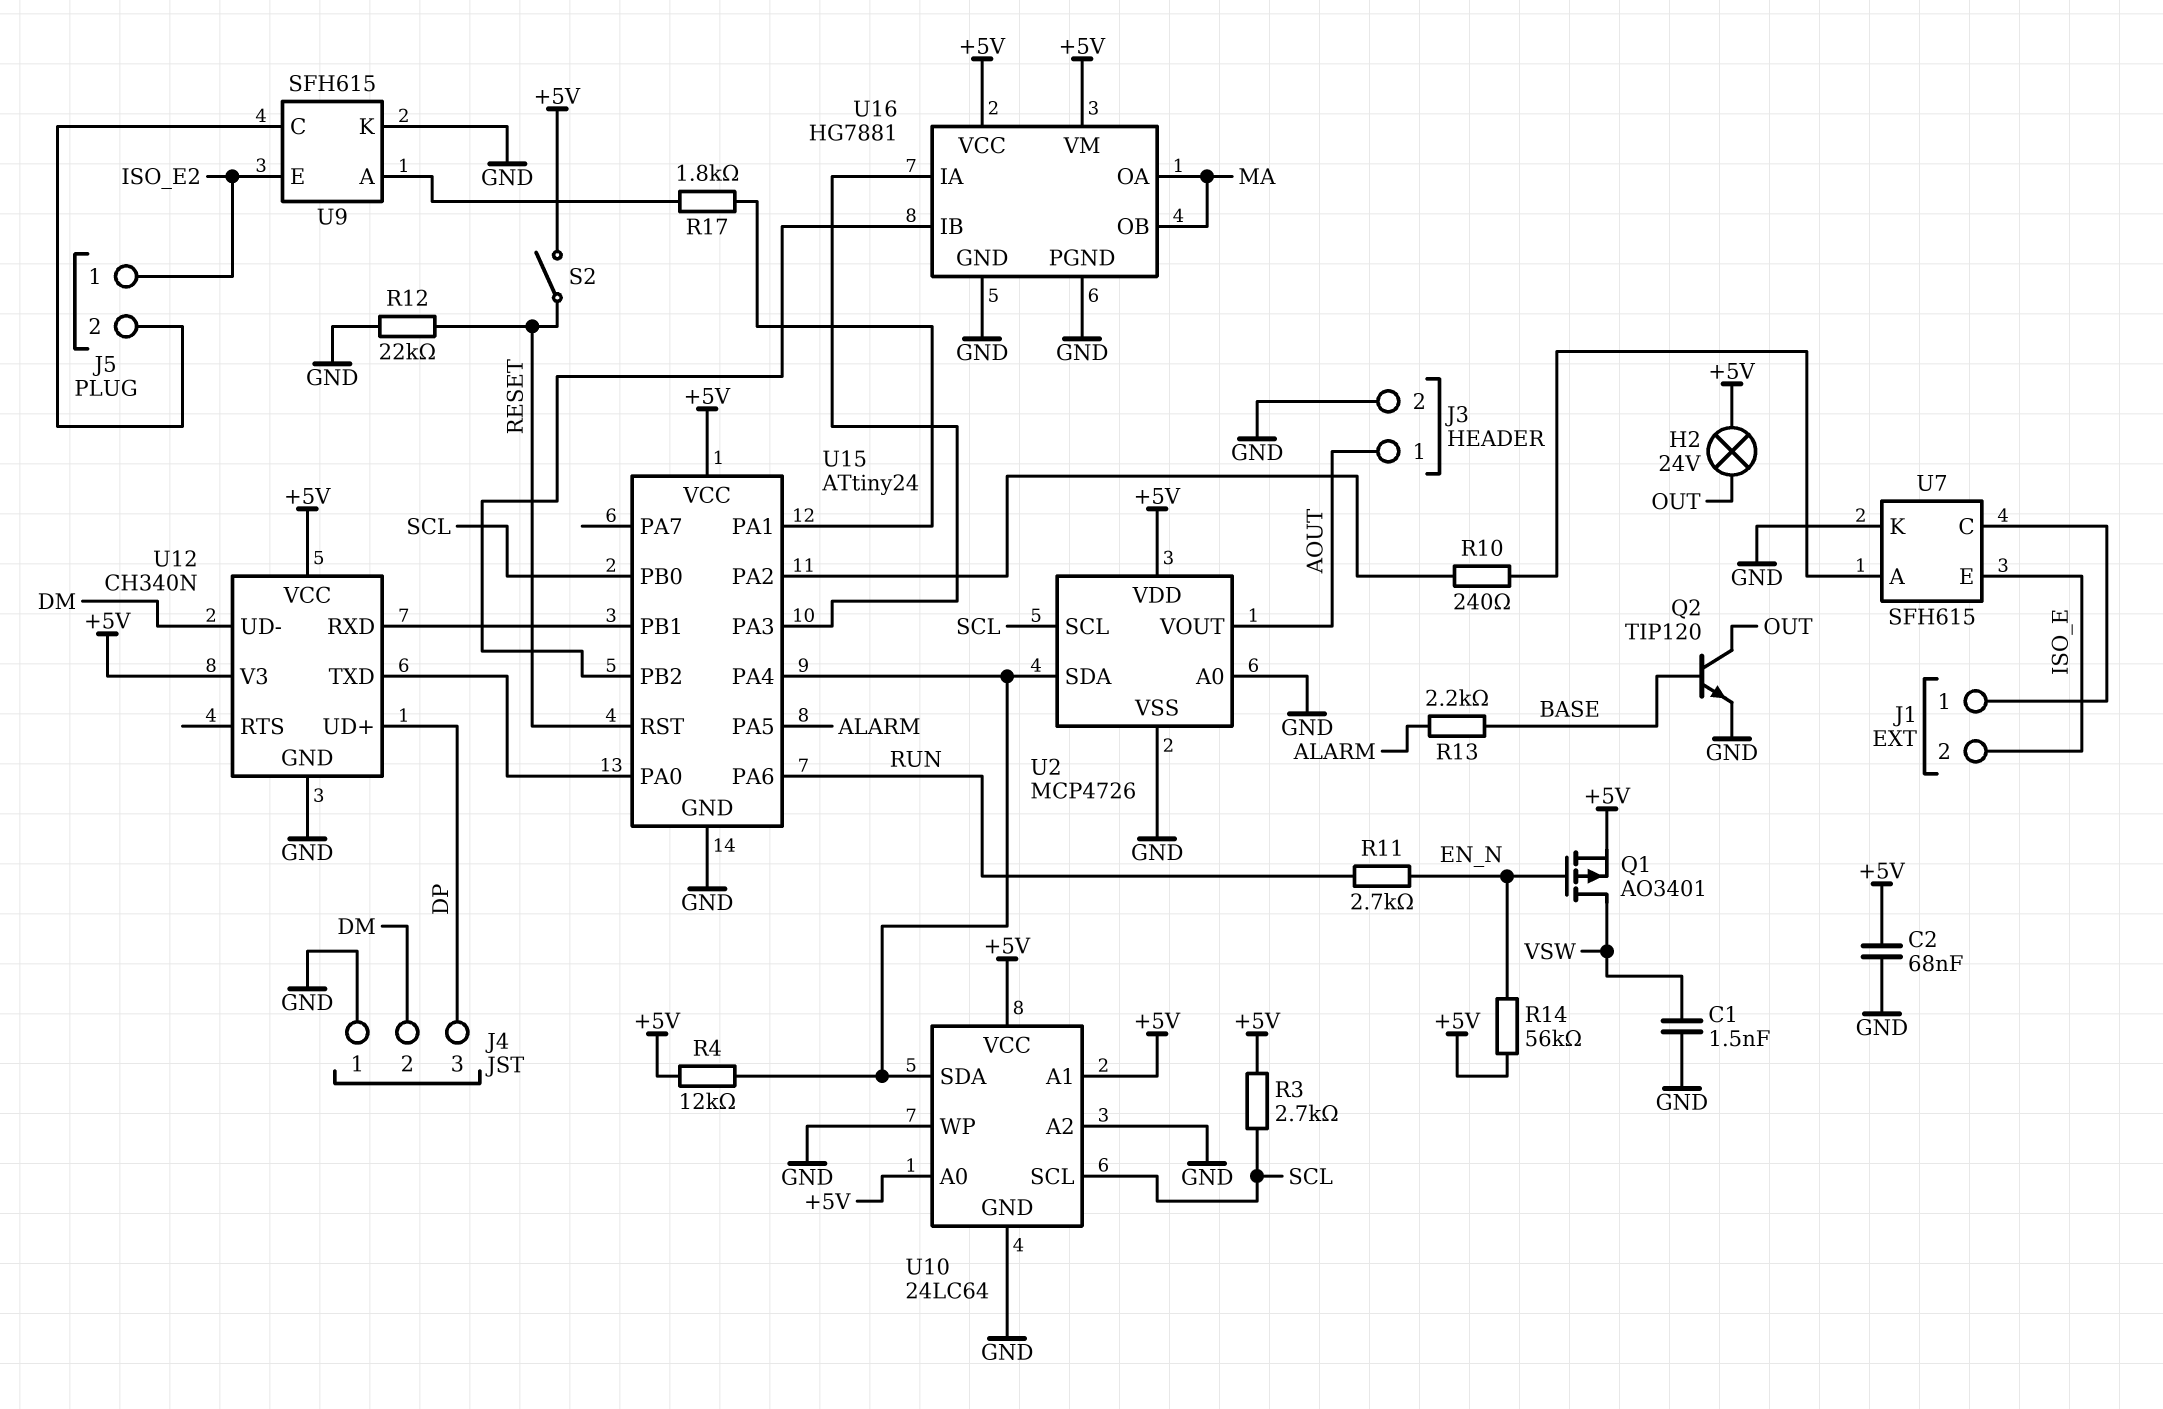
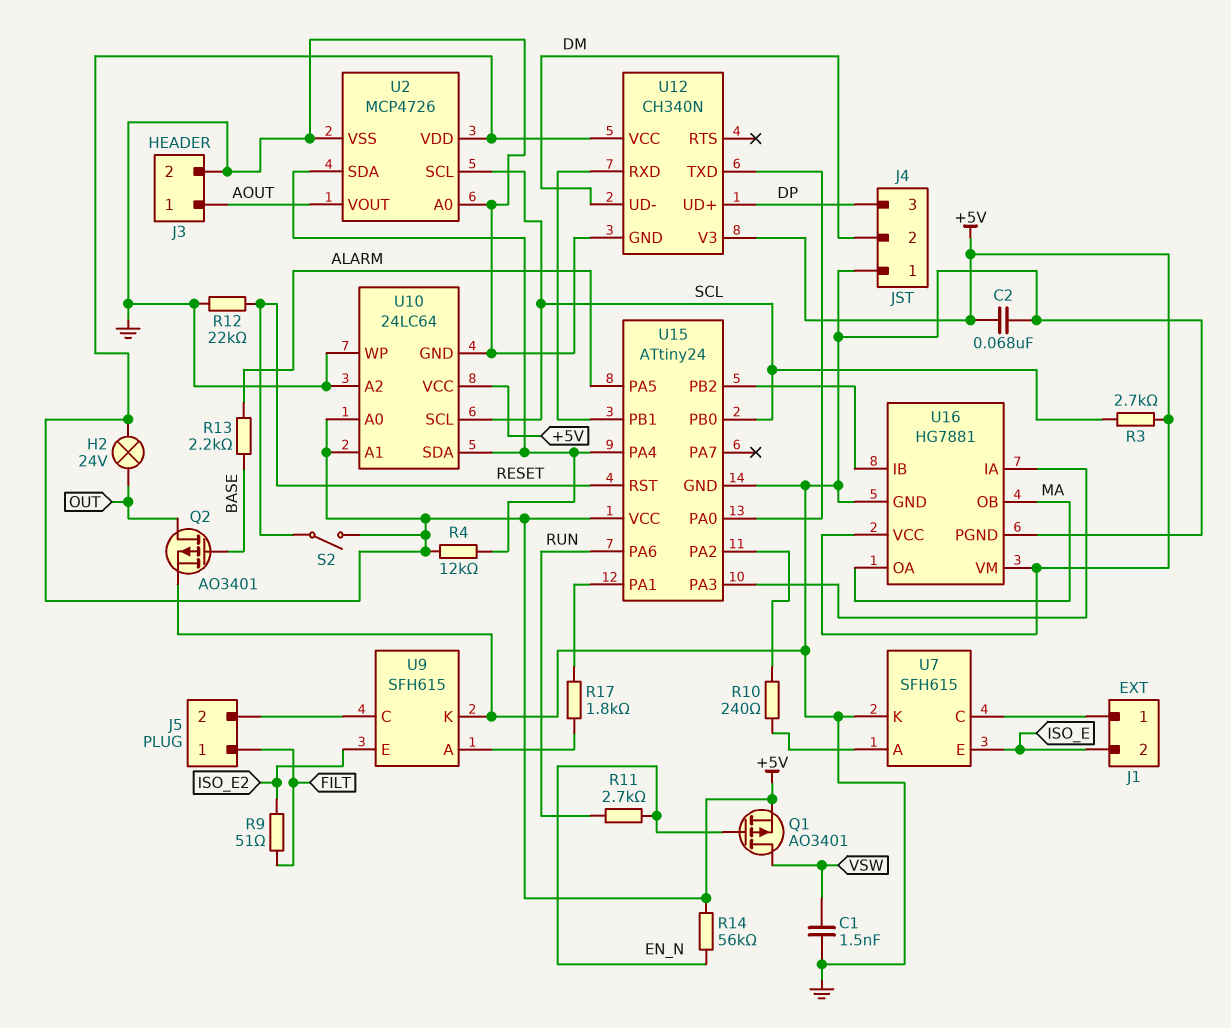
J5 pin 1: ISO_E2 -> FILT
Q2: NPN TIP120 (B BASE, C OUT, E GND) -> PMOS AO3401 (G BASE, D OUT, S GND)
R9: none -> 51 (FILT, ISO_E2)

